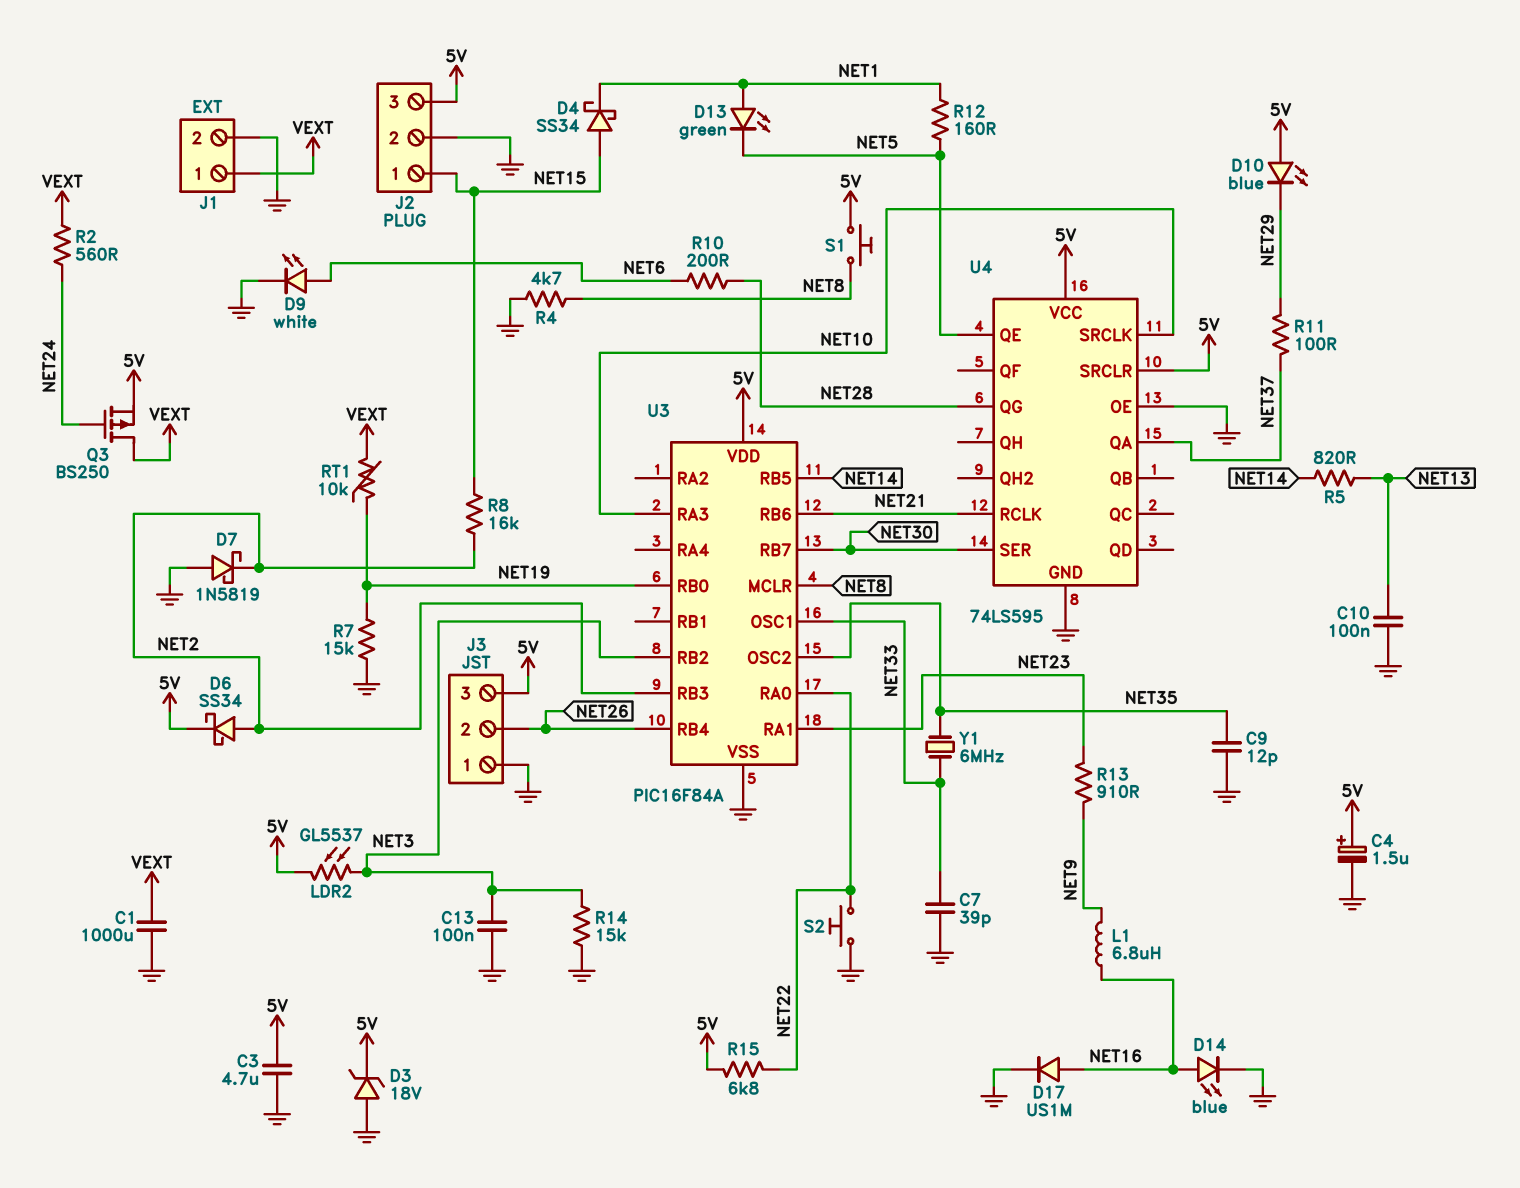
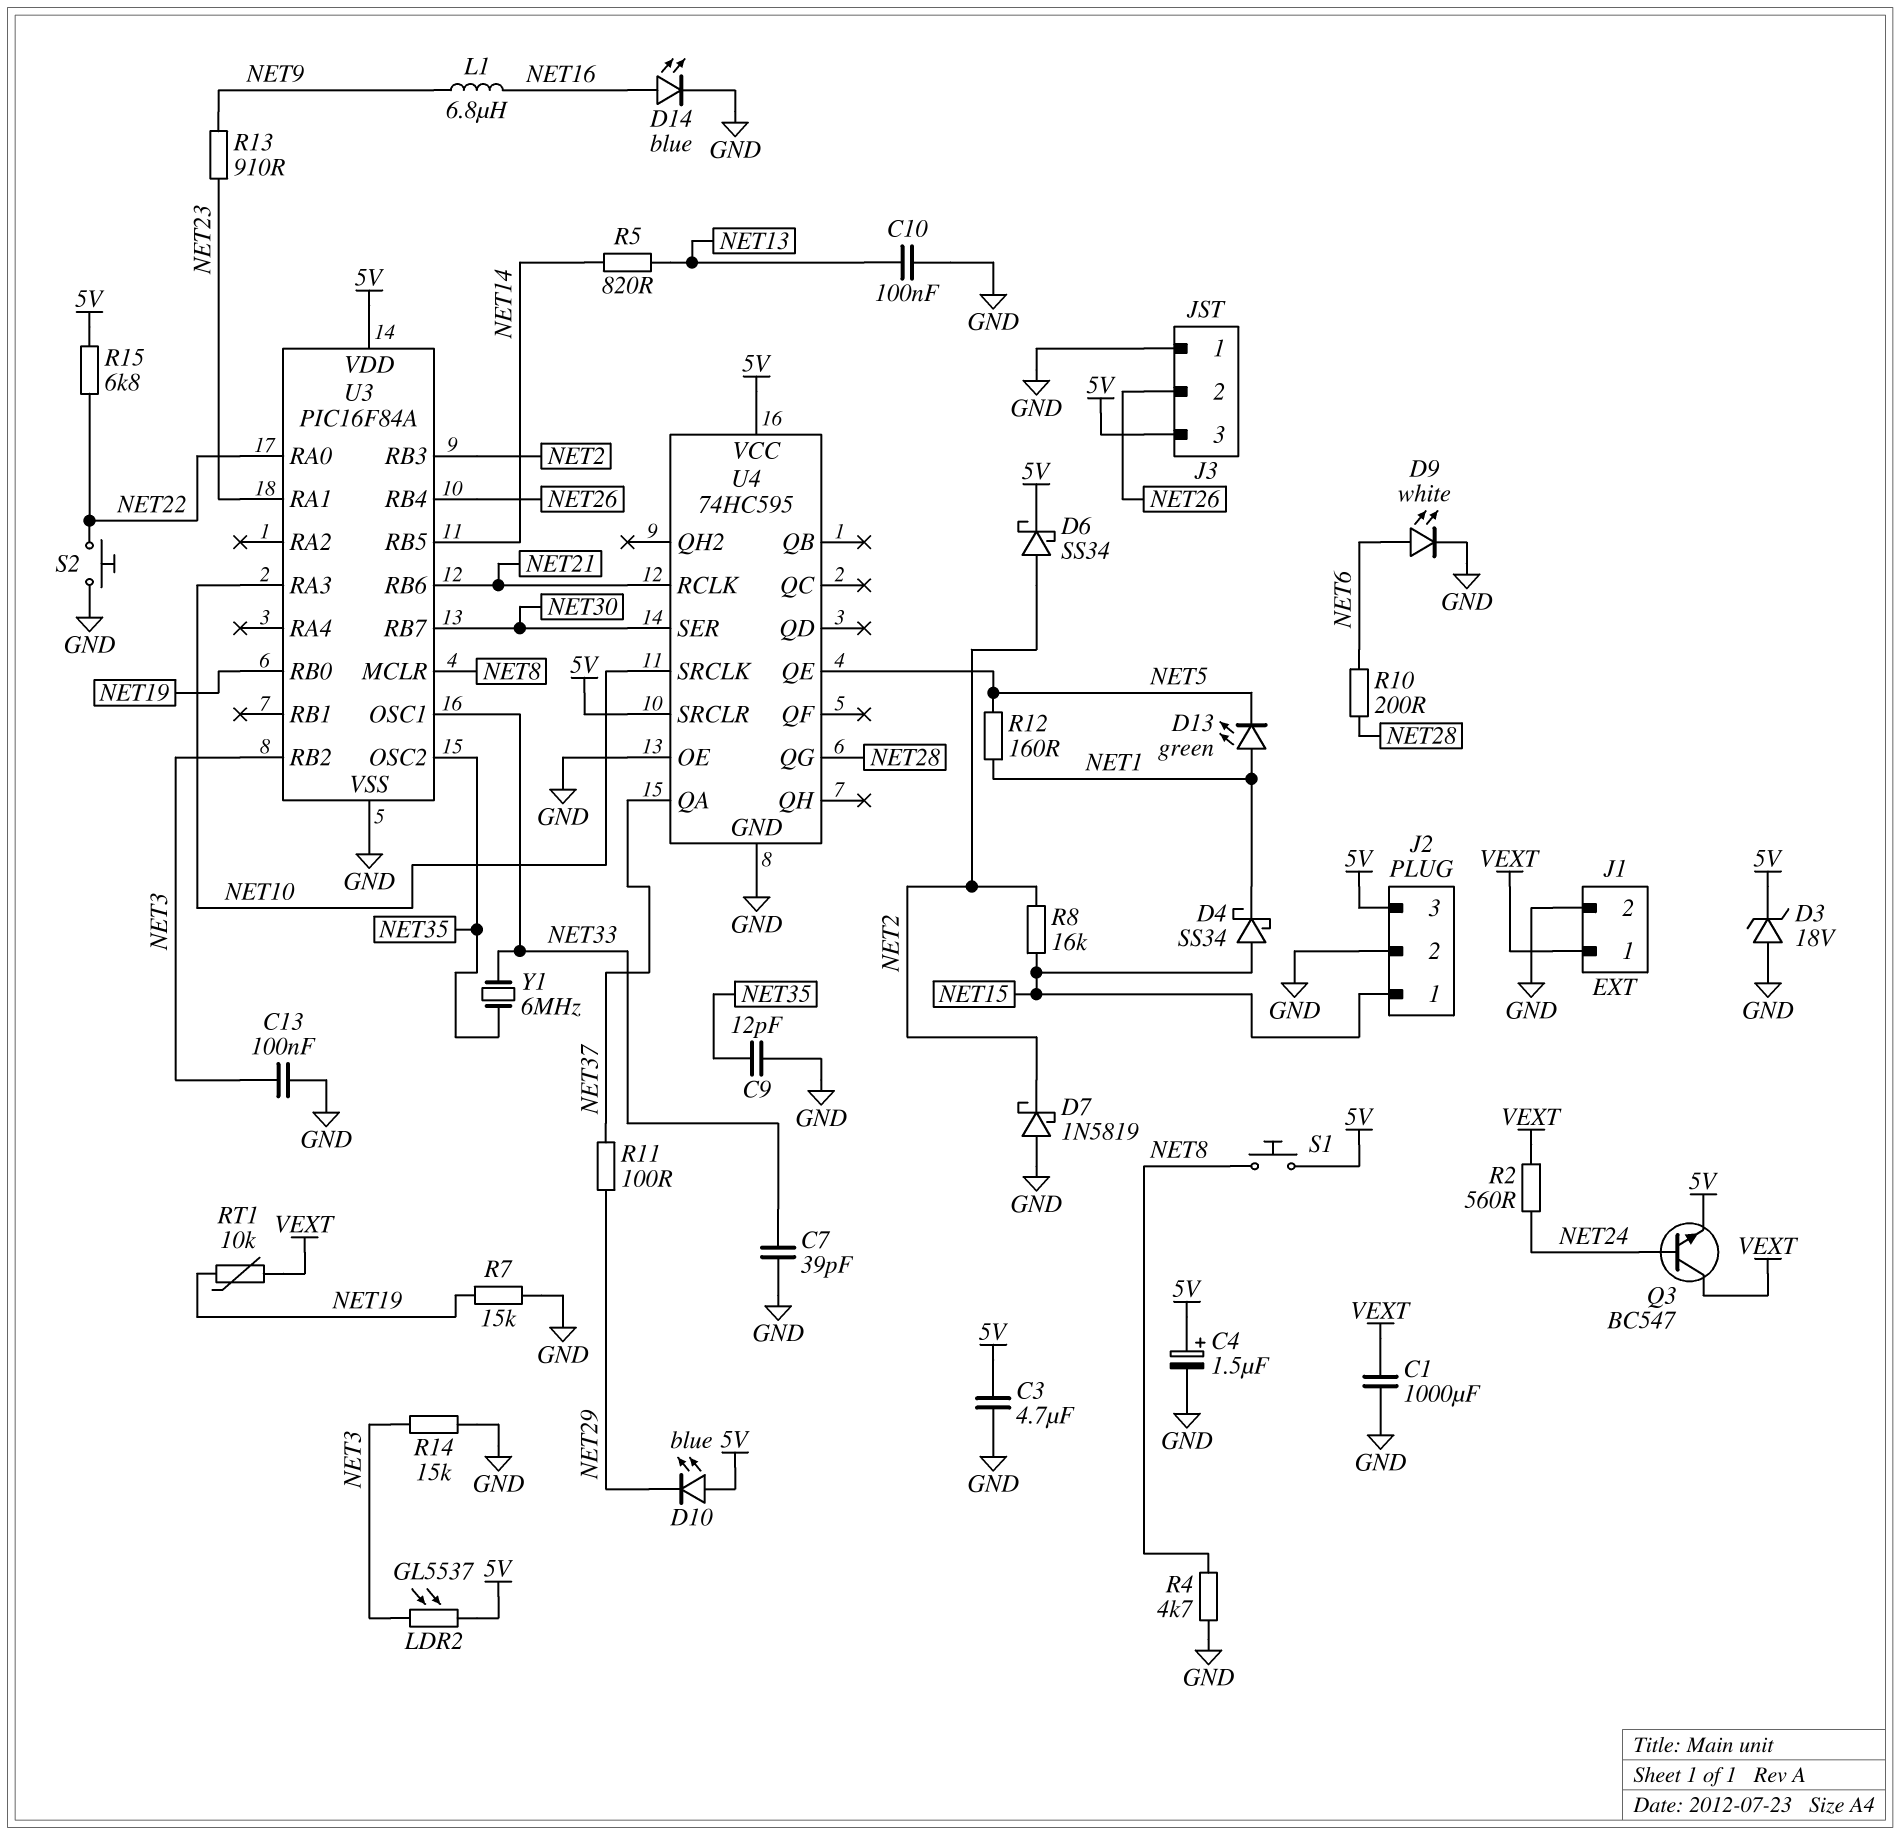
D17: diode US1M (A NET16, K GND) -> none
Q3: PMOS BS250 (G NET24, D VEXT, S 5V) -> NPN BC547 (B NET24, C VEXT, E 5V)
U4: 74LS595 -> 74HC595

